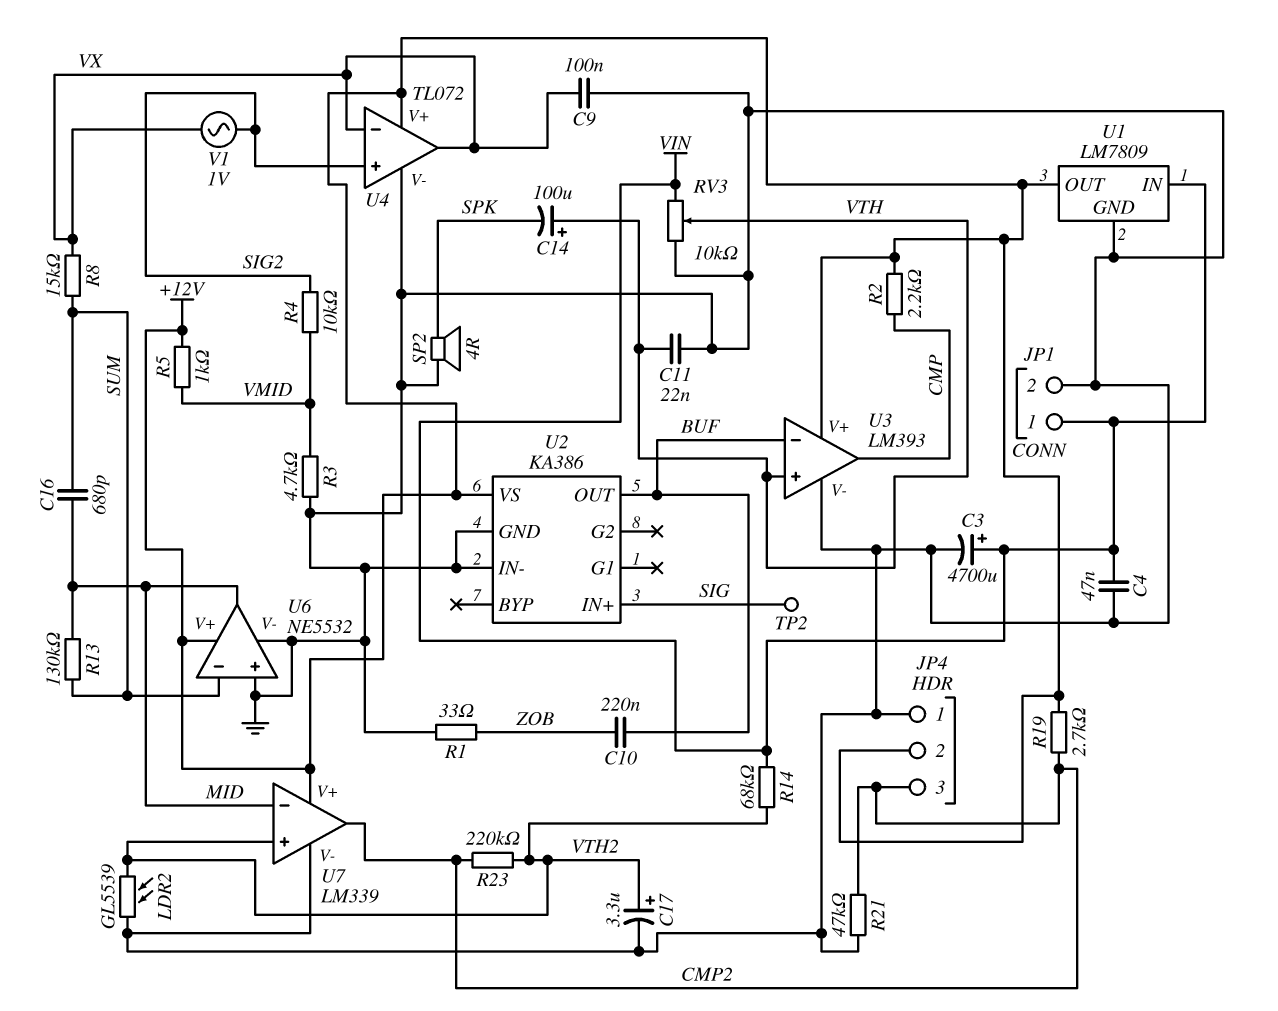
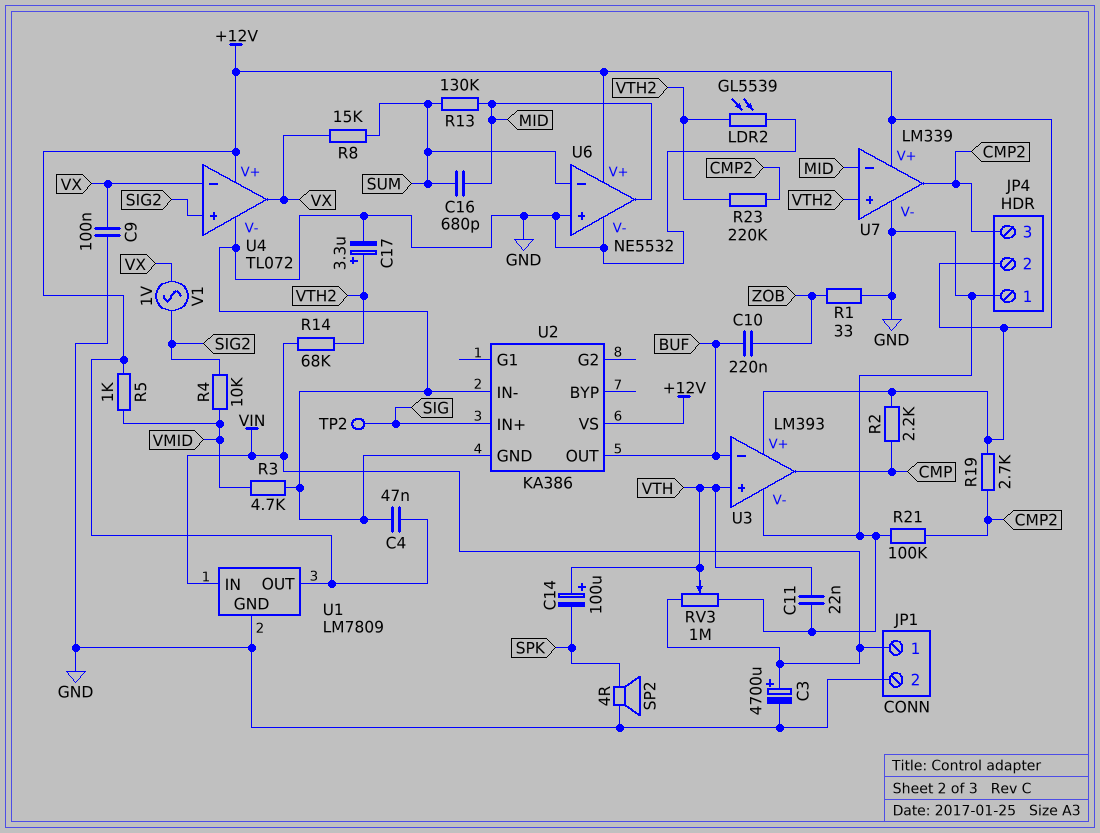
C4: 47nF (GND, VIN) -> 47nF (+12V, GND)
R21: 47k (CMP2, GND) -> 100k (CMP2, GND)
RV3: 10k (GND, VIN, wiper VTH) -> 1M (GND, VIN, wiper VTH)

